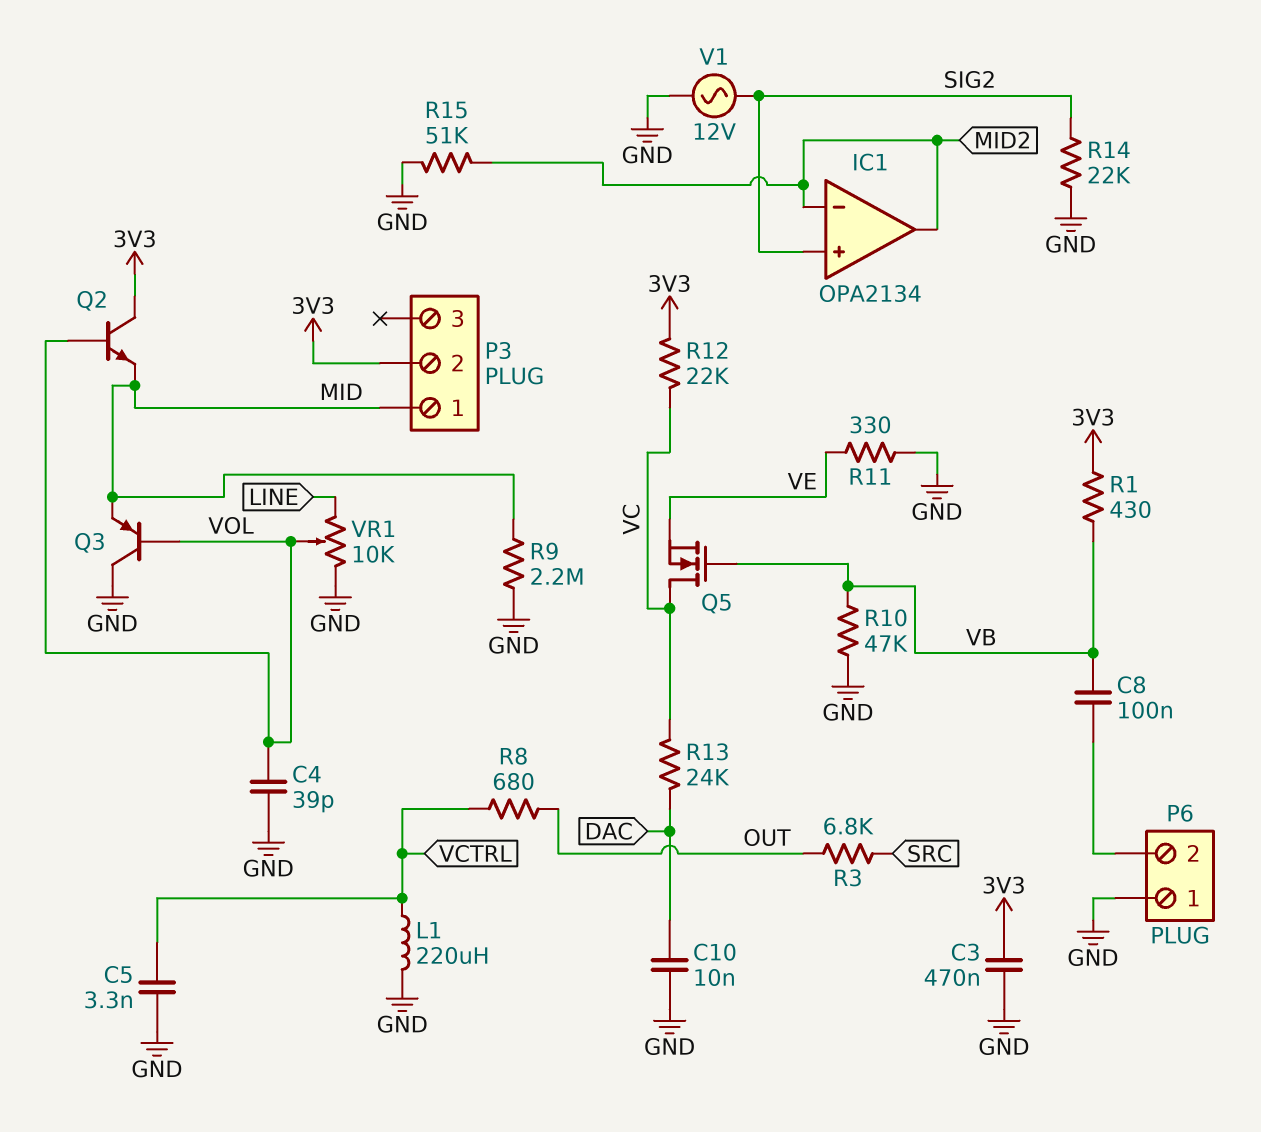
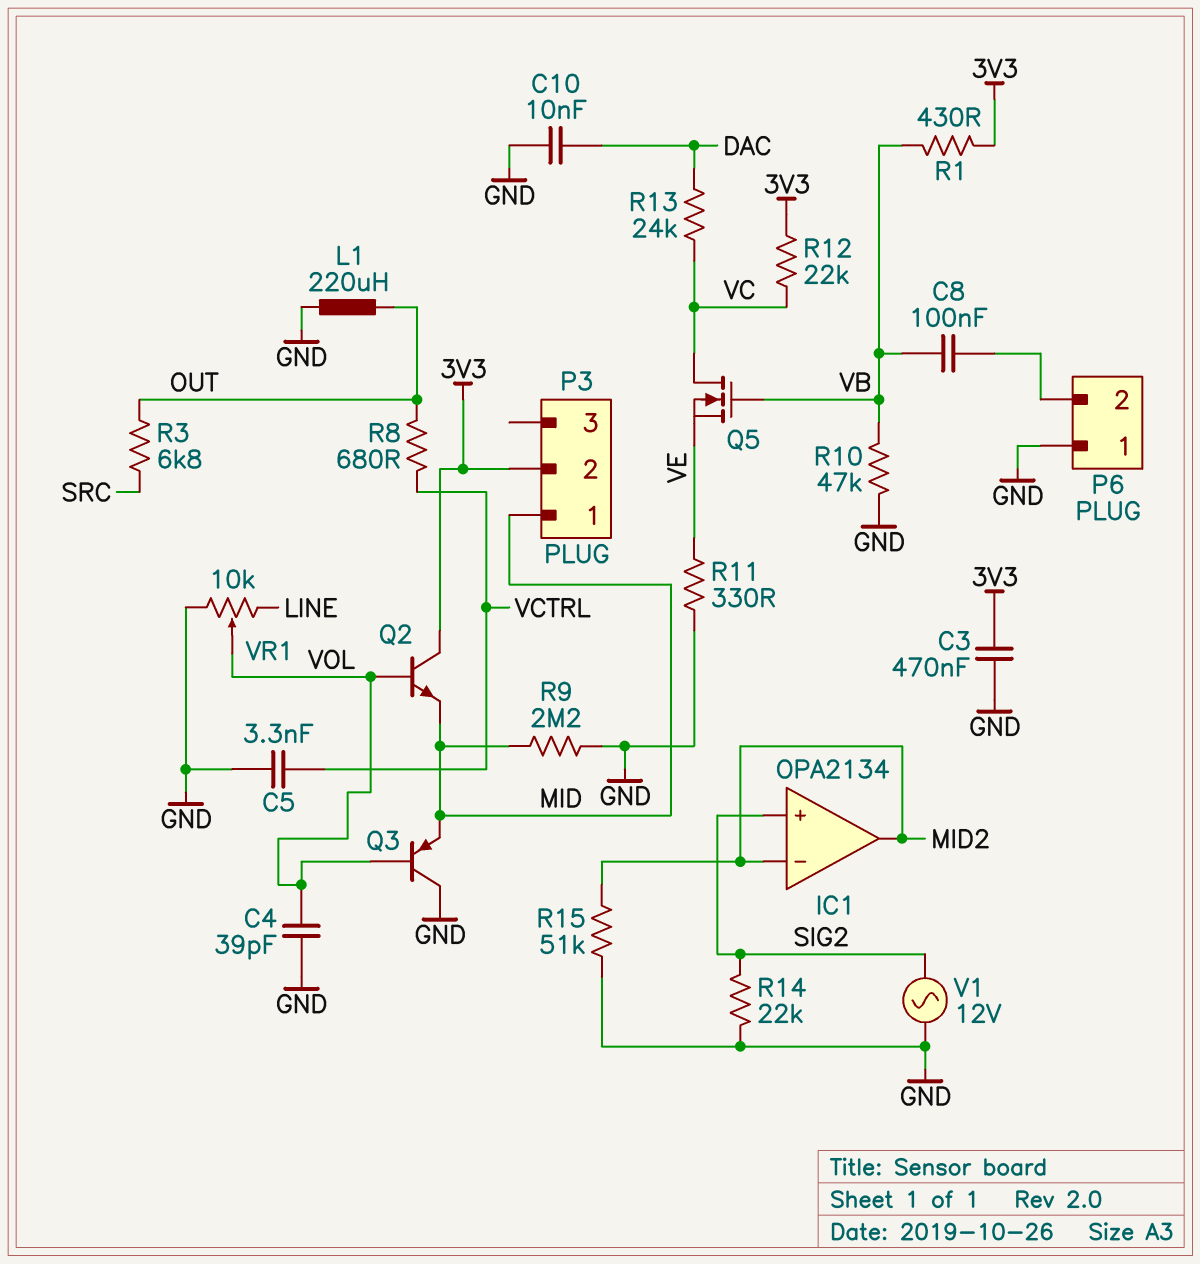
L1: 220uH (GND, VCTRL) -> 220uH (GND, OUT)

